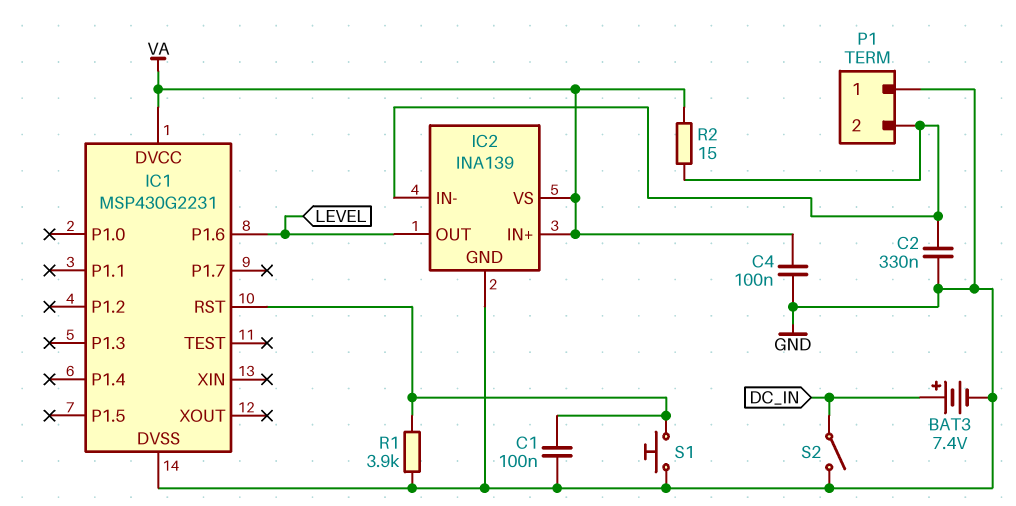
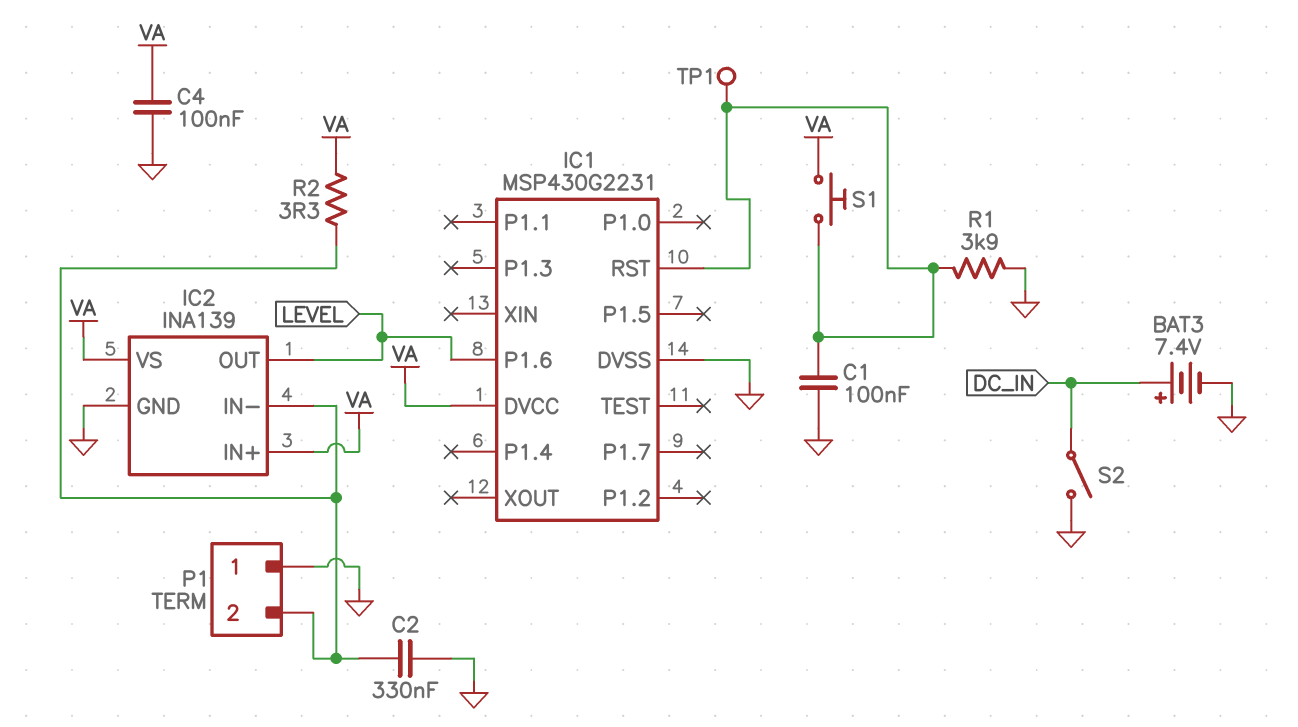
R2: 15 (IC2/IN-, VA) -> 3.3 (IC2/IN-, VA)
S1: button (GND, IC1/RST) -> button (IC1/RST, VA)
TP1: none -> test point (IC1/RST)

